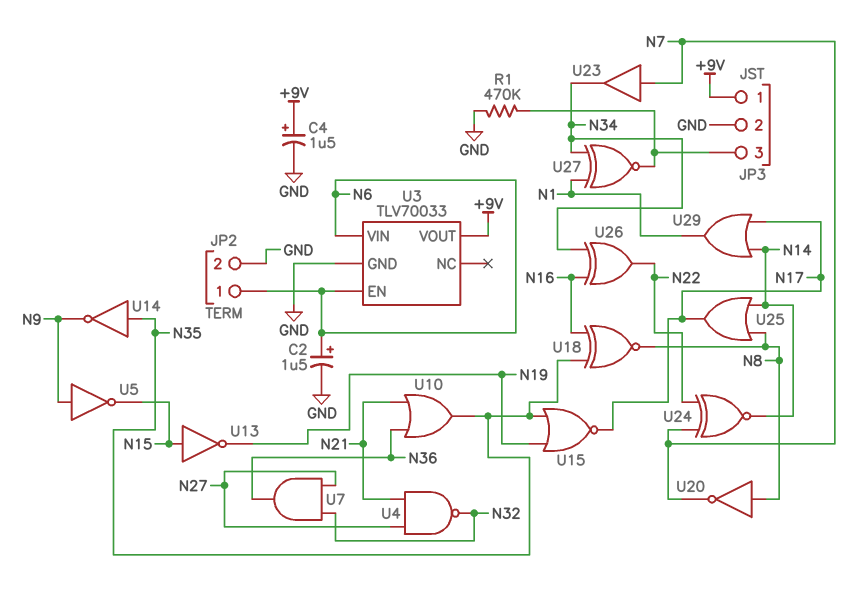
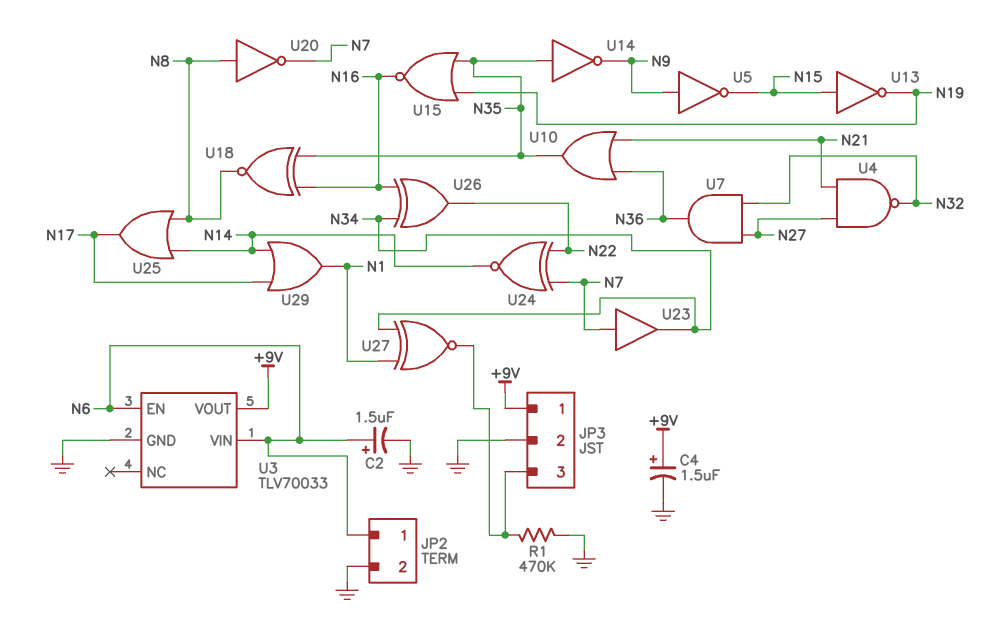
U15: NOR (in N19, in N35, out N17) -> NOR (in N19, in N35, out N16)

